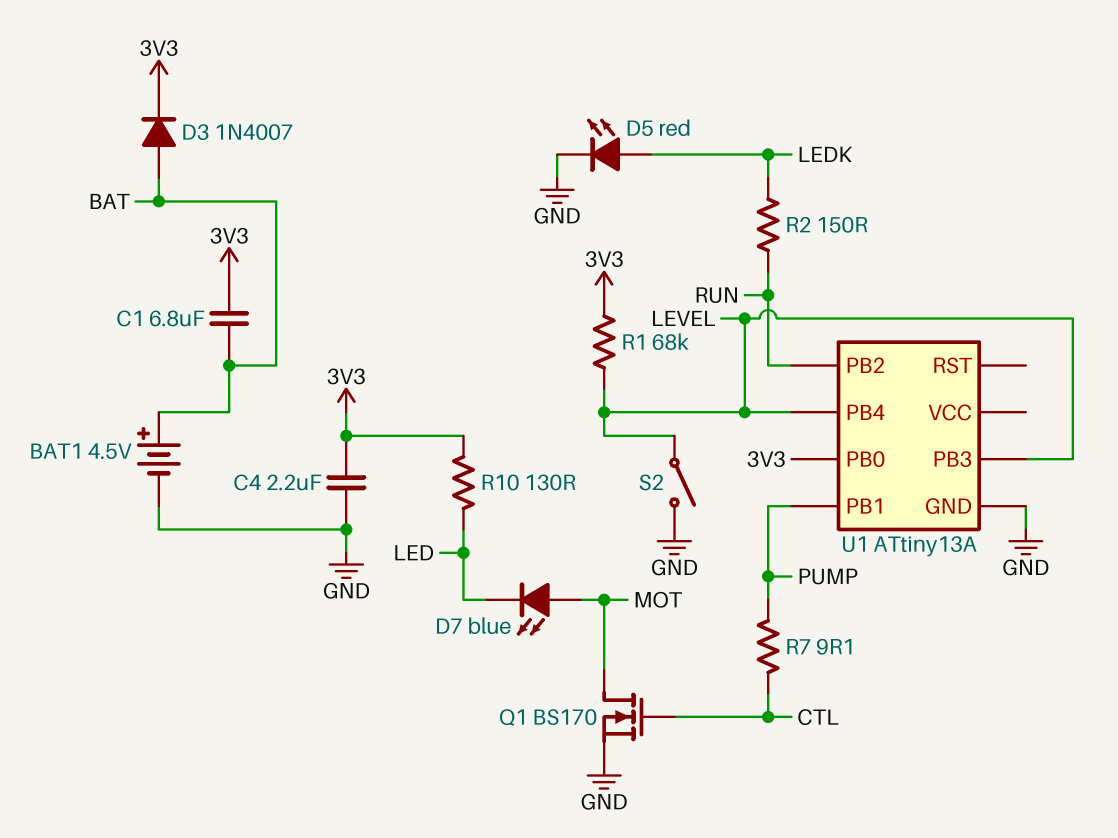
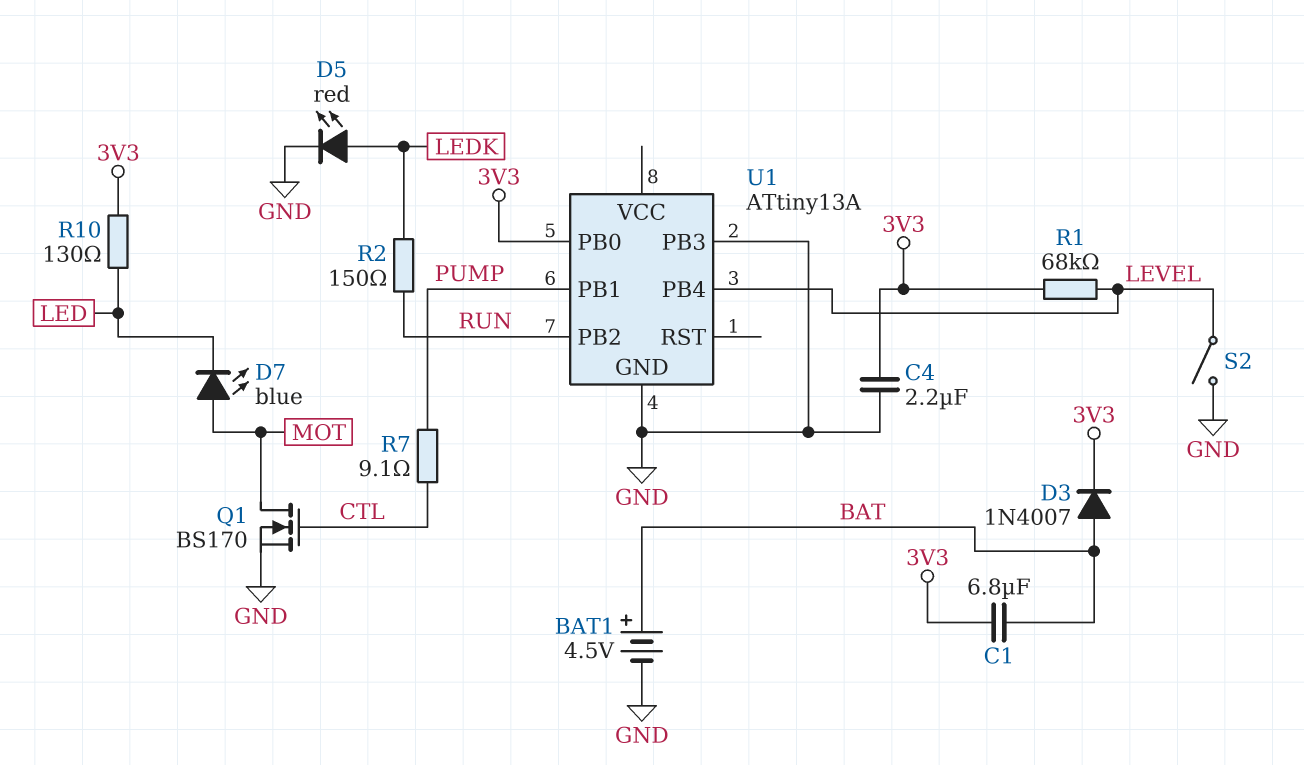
U1 pin PB3: LEVEL -> GND

